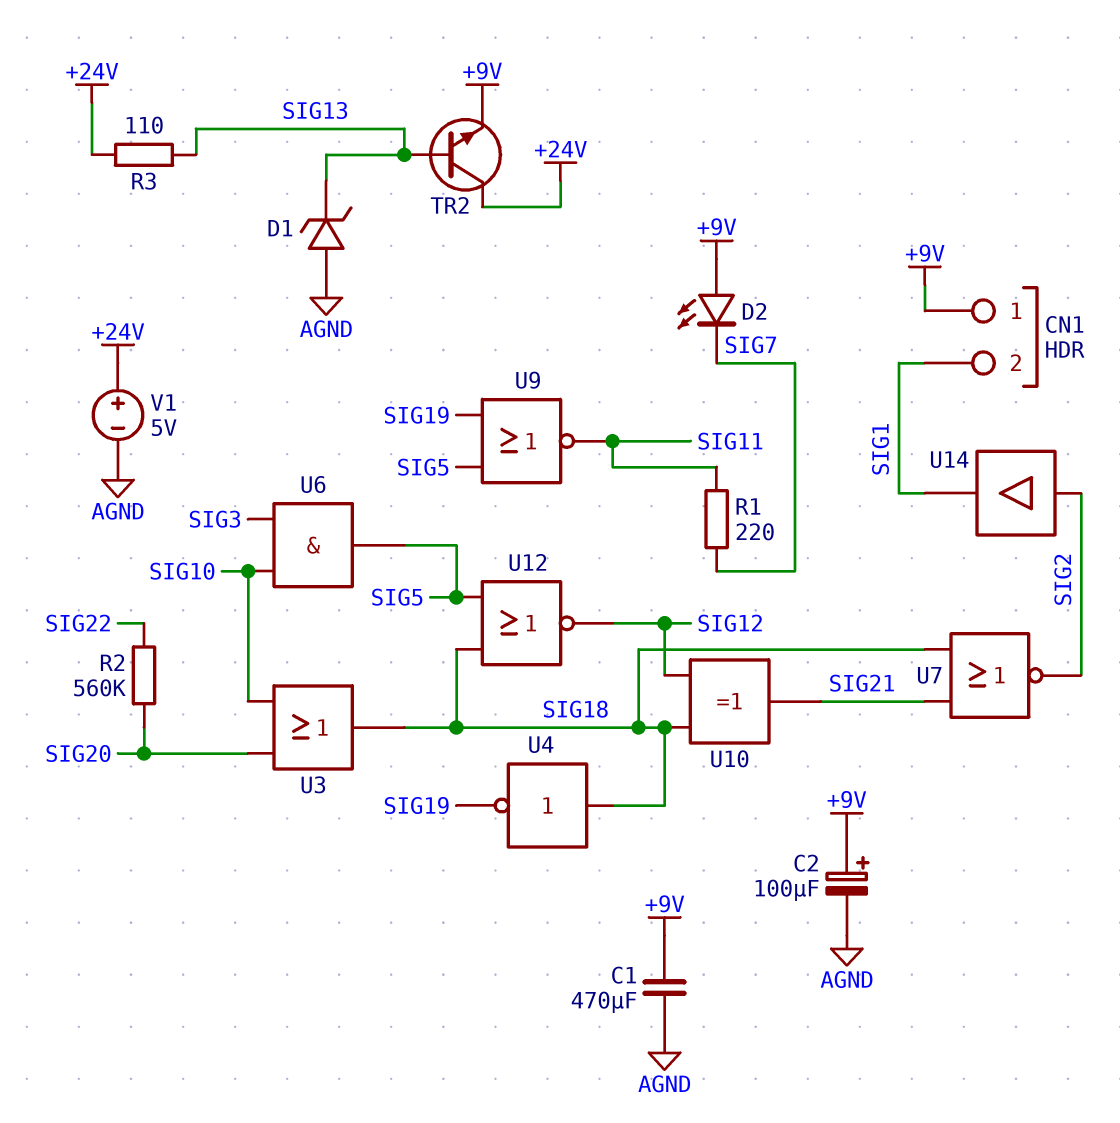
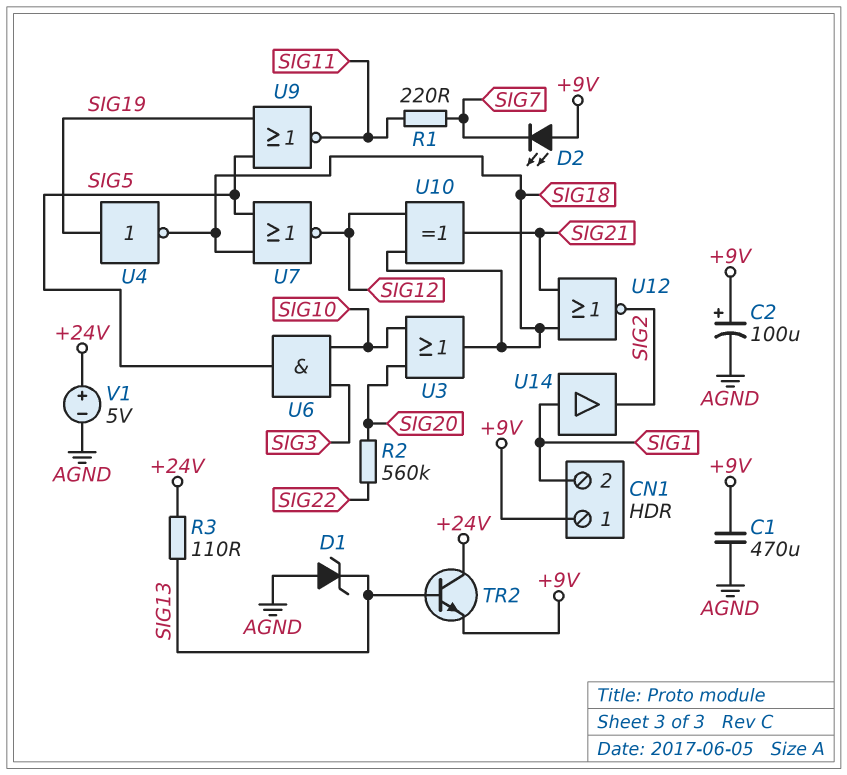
U4: NOT (in SIG18, out SIG19) -> NOT (in SIG19, out SIG18)
U7: NOR (in SIG18, in SIG21, out SIG2) -> NOR (in SIG5, in SIG18, out SIG12)
U12: NOR (in SIG5, in SIG18, out SIG12) -> NOR (in SIG18, in SIG21, out SIG2)
U14: buffer (in SIG2, out SIG1) -> buffer (in SIG1, out SIG2)

